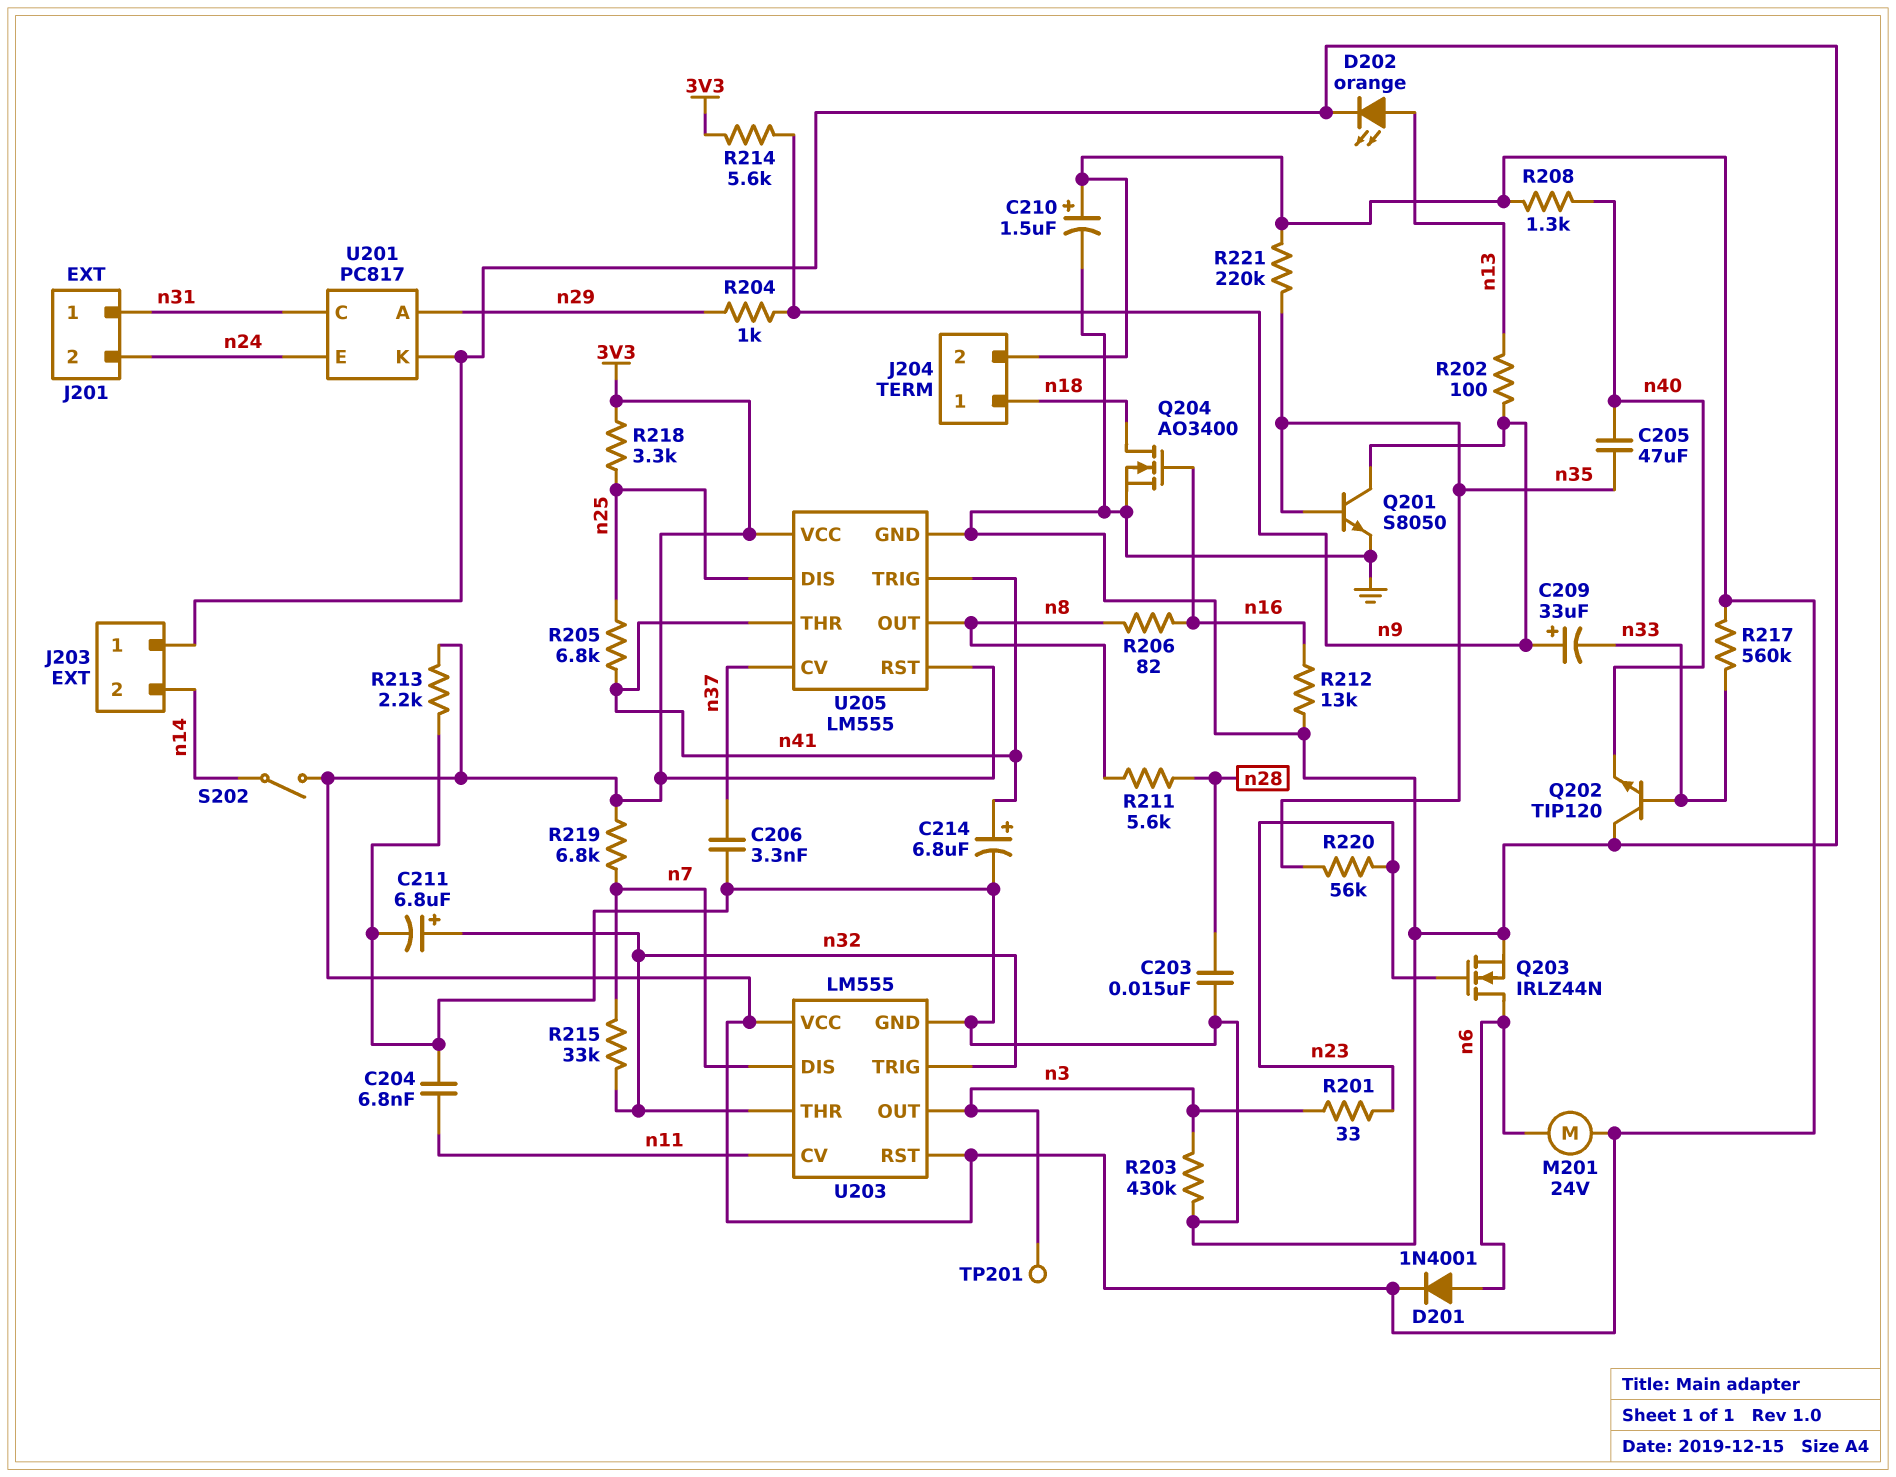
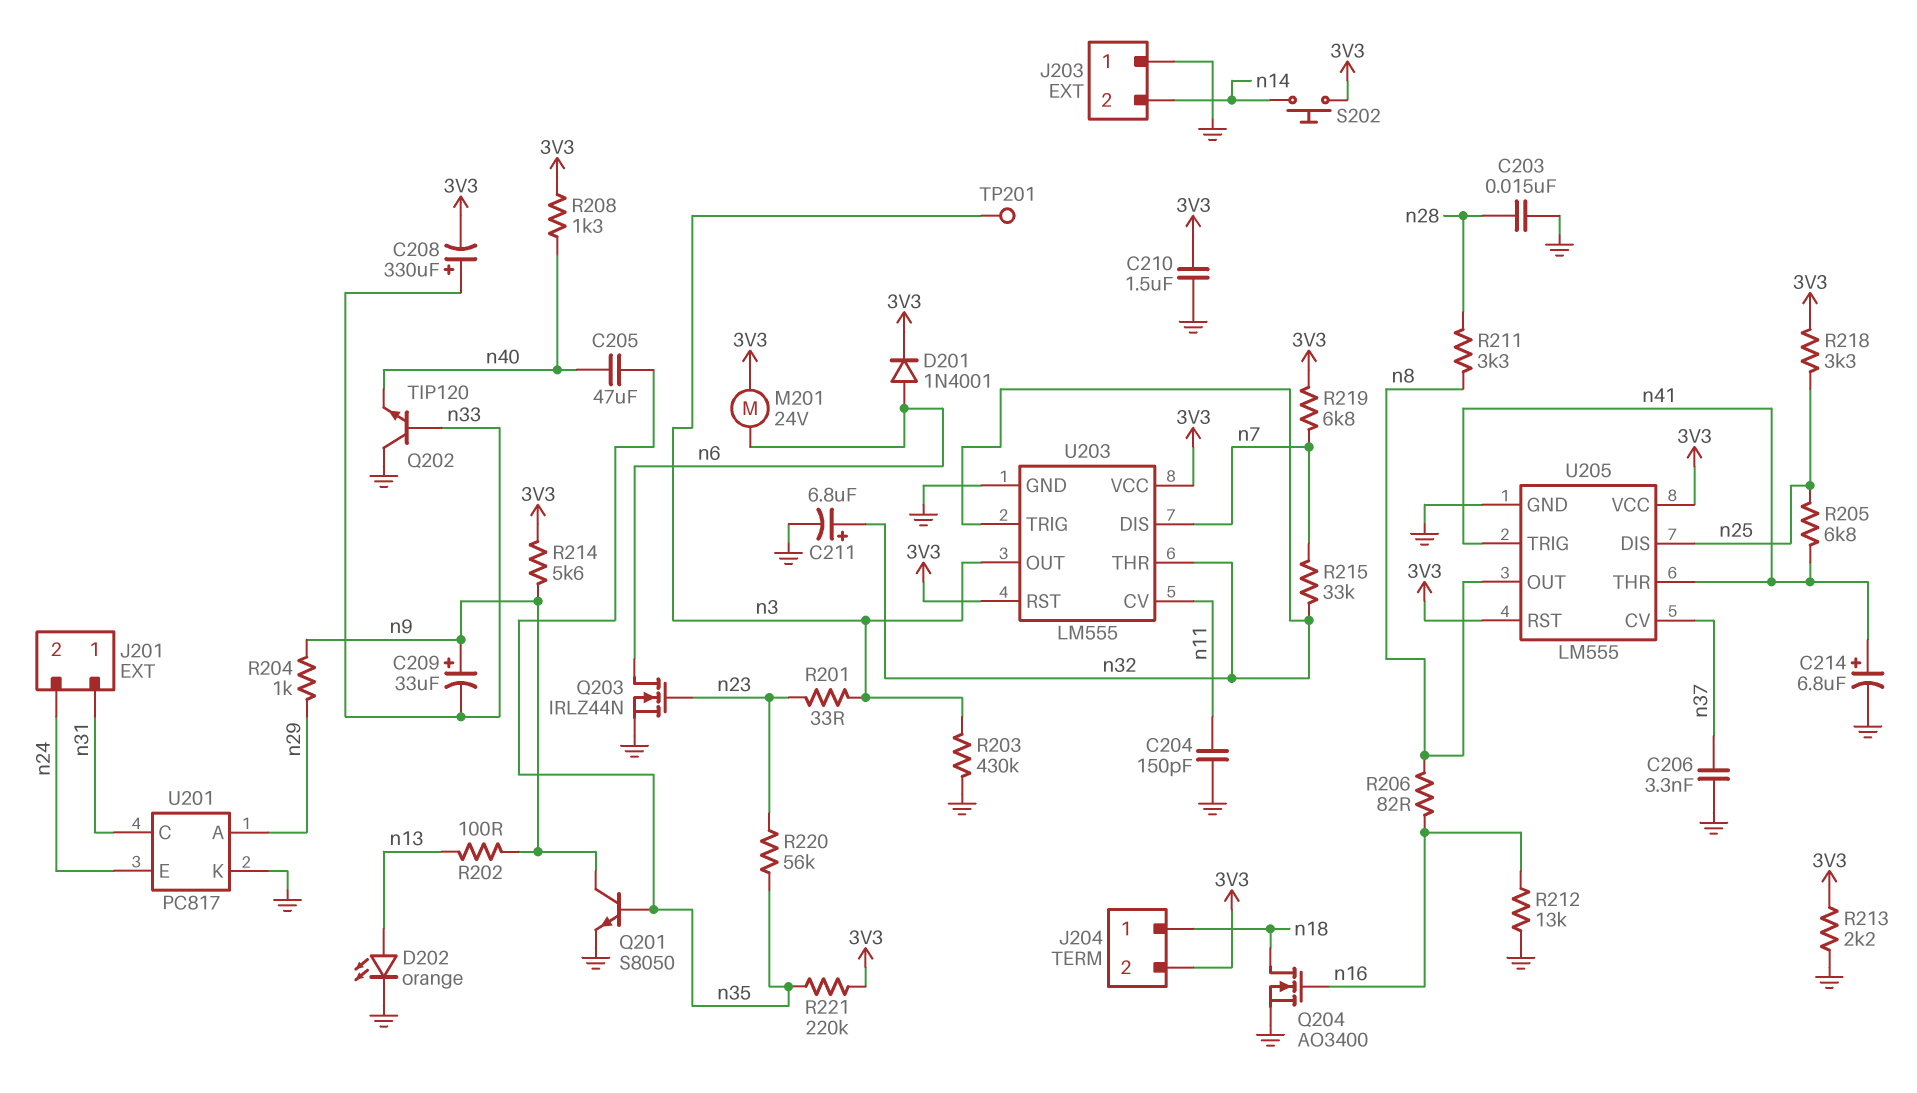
C204: 6.8nF (GND, n11) -> 150pF (GND, n11)
C208: none -> 330uF (plus n33, minus 3V3)
C210: 1.5uF (plus 3V3, minus GND) -> 1.5uF (3V3, GND)
R211: 5.6k (n8, n28) -> 3.3k (n8, n28)
R217: 560k (3V3, n33) -> none
S202: switch (3V3, n14) -> button (3V3, n14)

